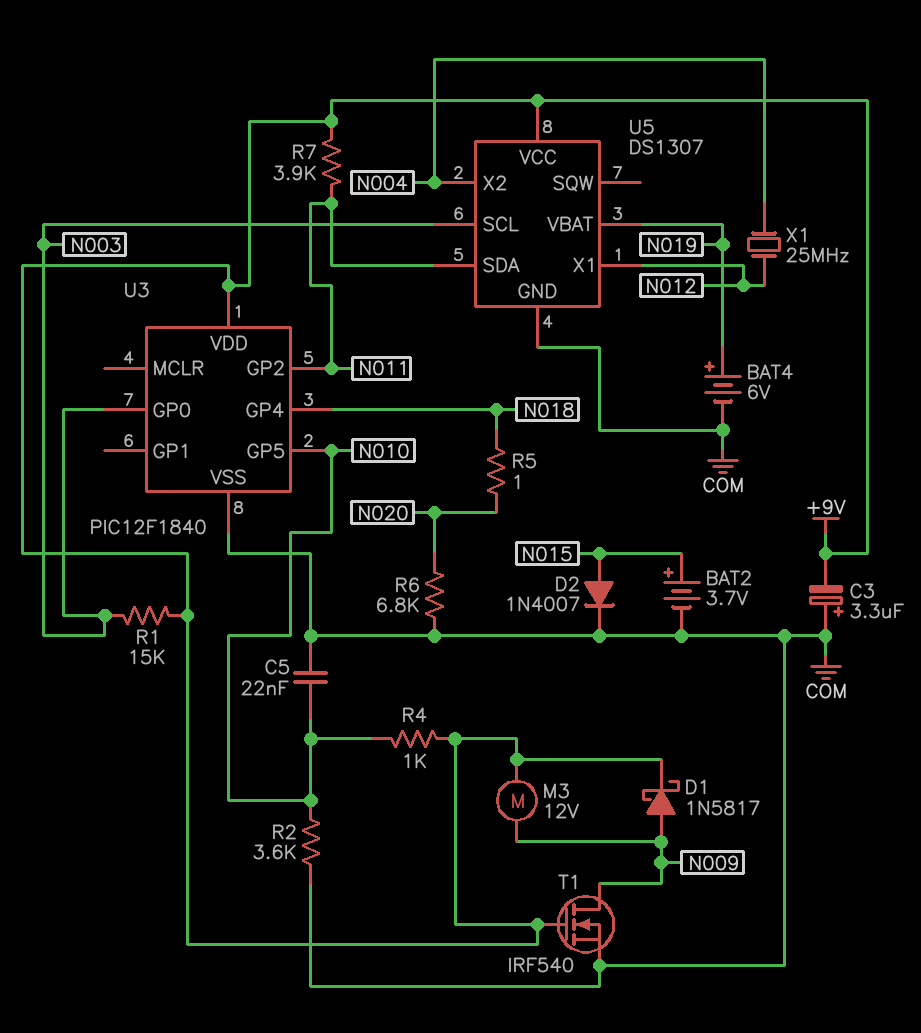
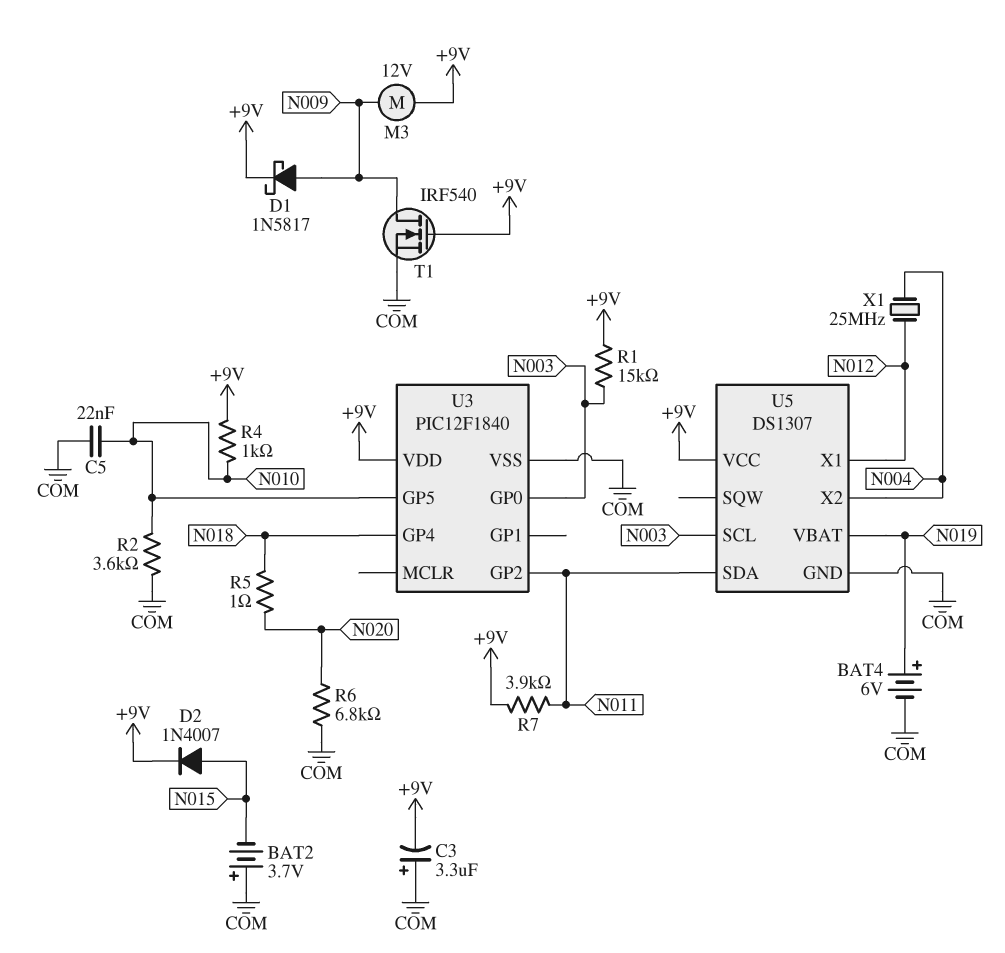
BAT2: 3.7V (plus N015, minus COM) -> 3.7V (plus COM, minus N015)
D2: diode 1N4007 (A N015, K COM) -> diode 1N4007 (A N015, K +9V)

